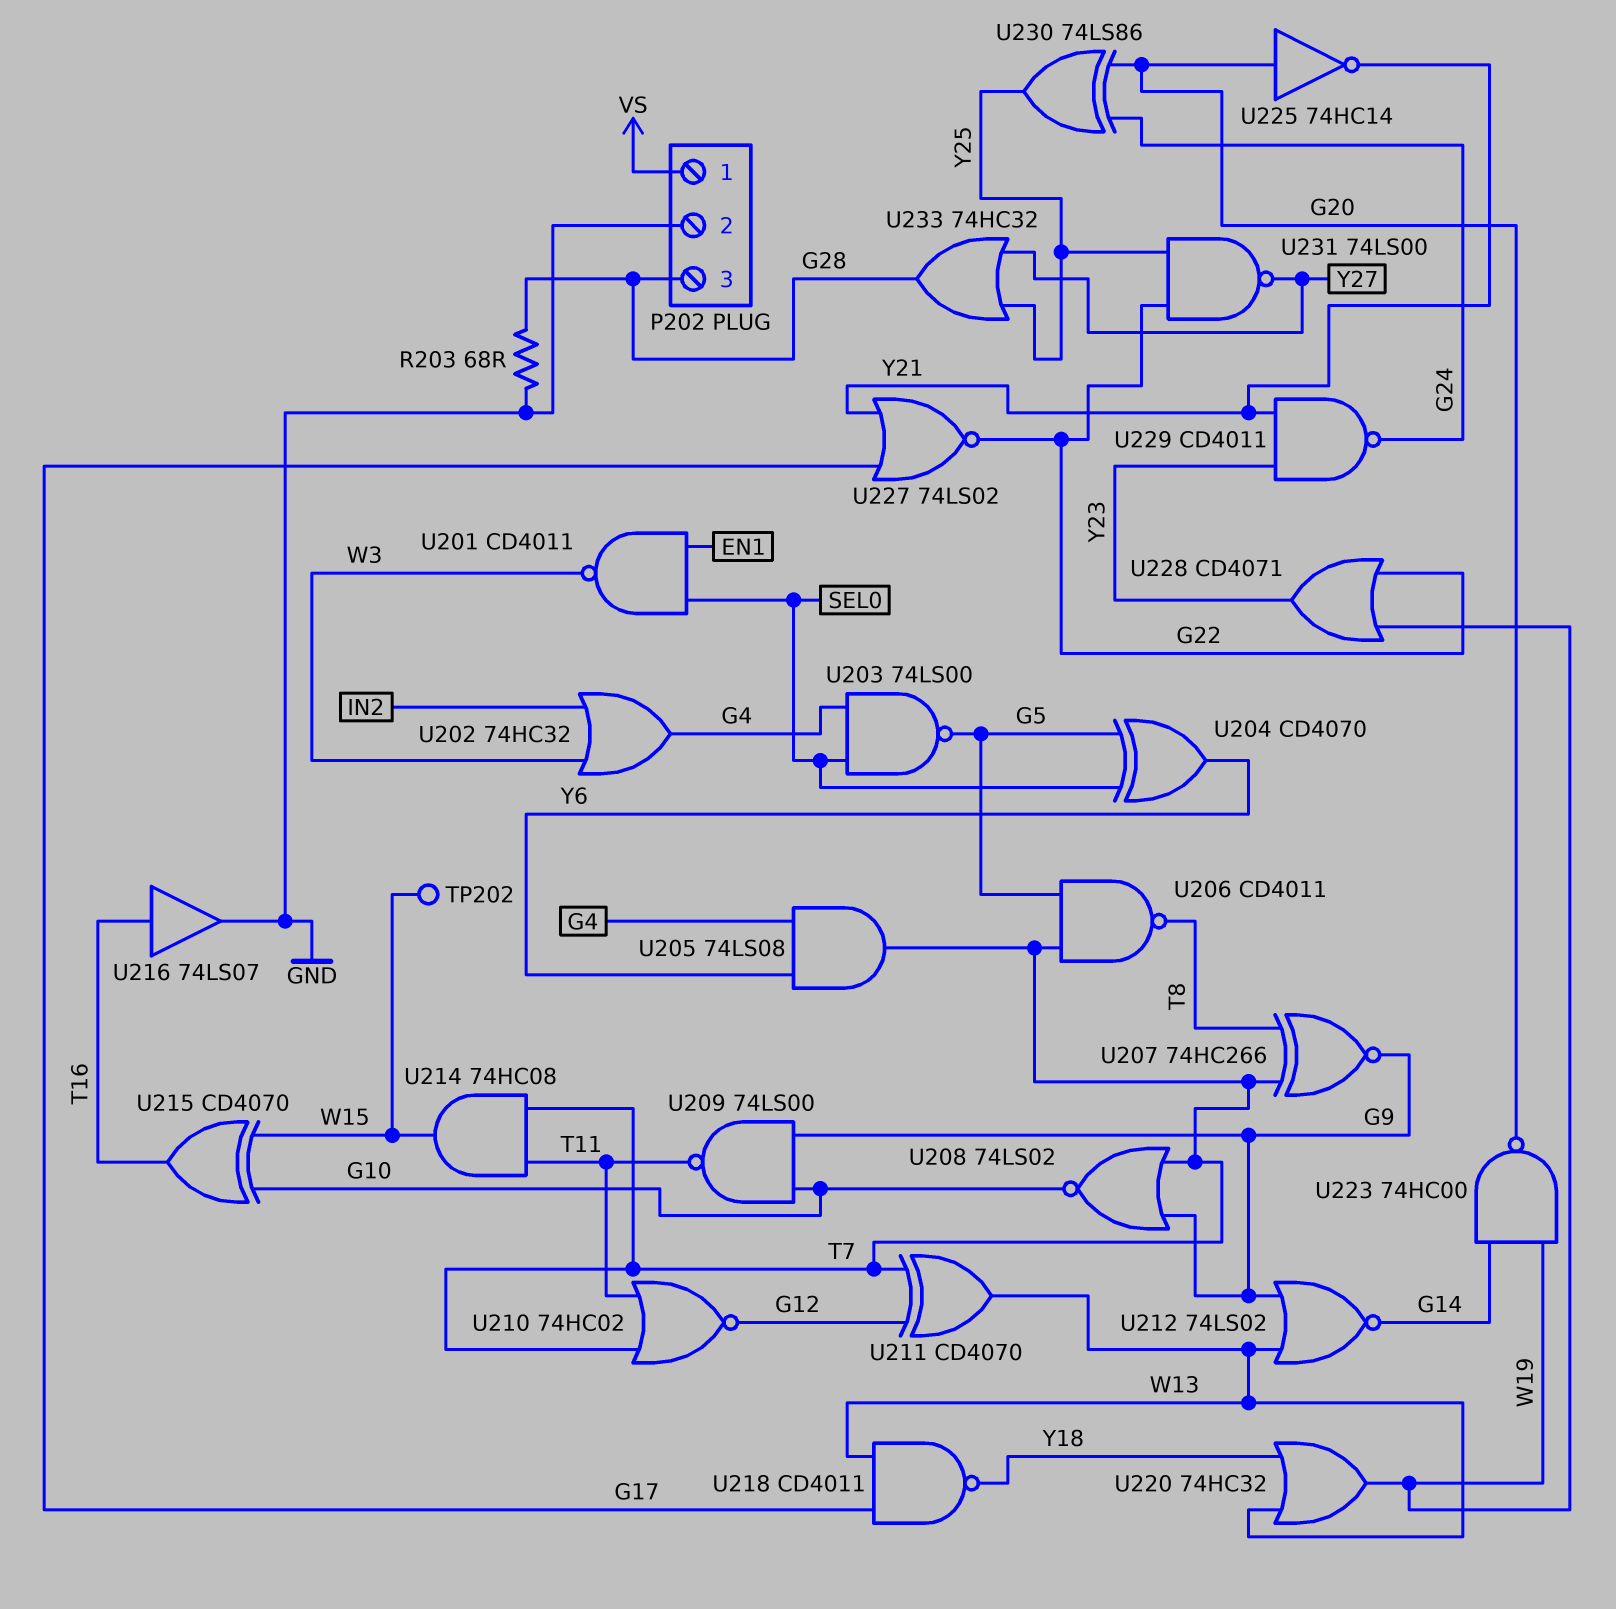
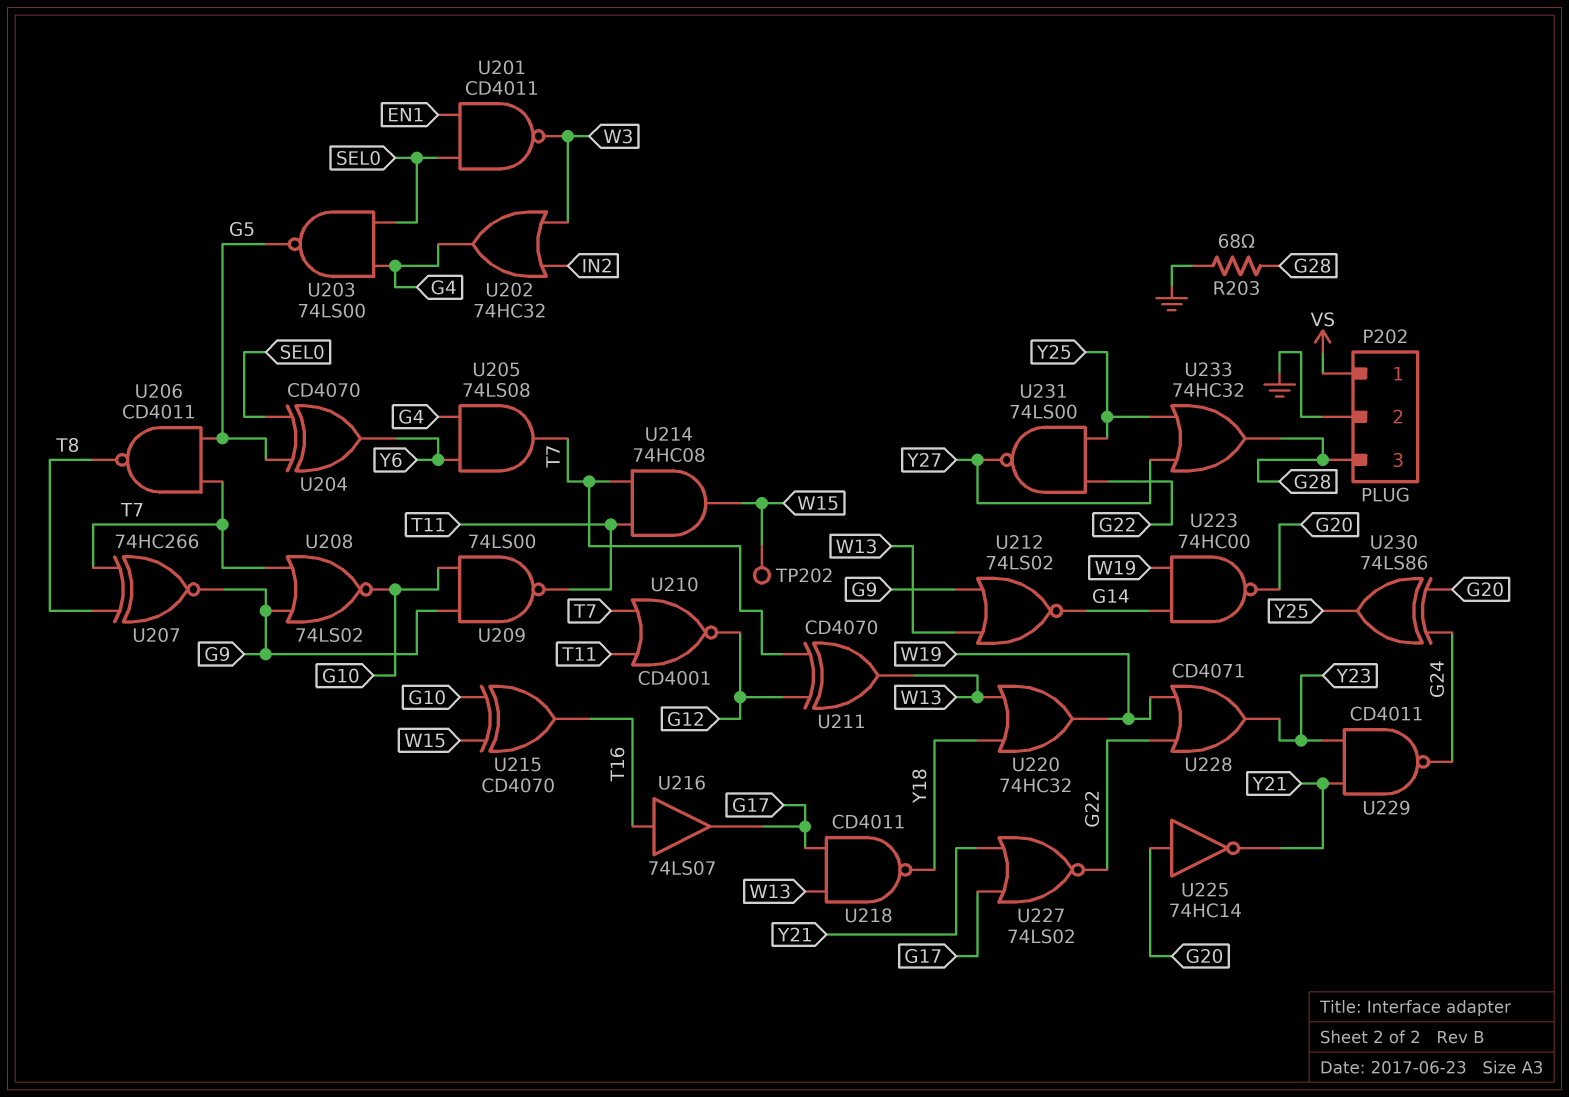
U210: NOR 74HC02 (in T7, in T11, out G12) -> NOR CD4001 (in T7, in T11, out G12)
U216: buffer 74LS07 (in T16, out GND) -> buffer 74LS07 (in T16, out G17)

